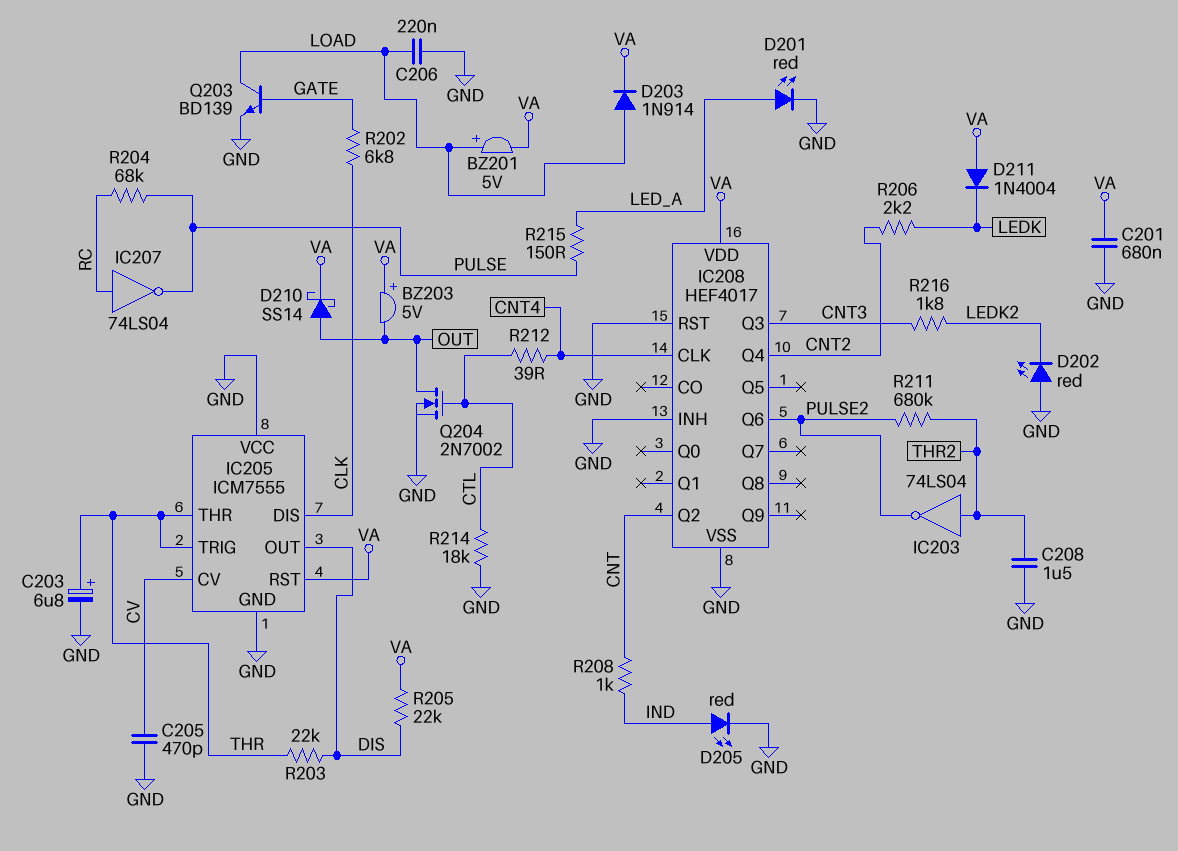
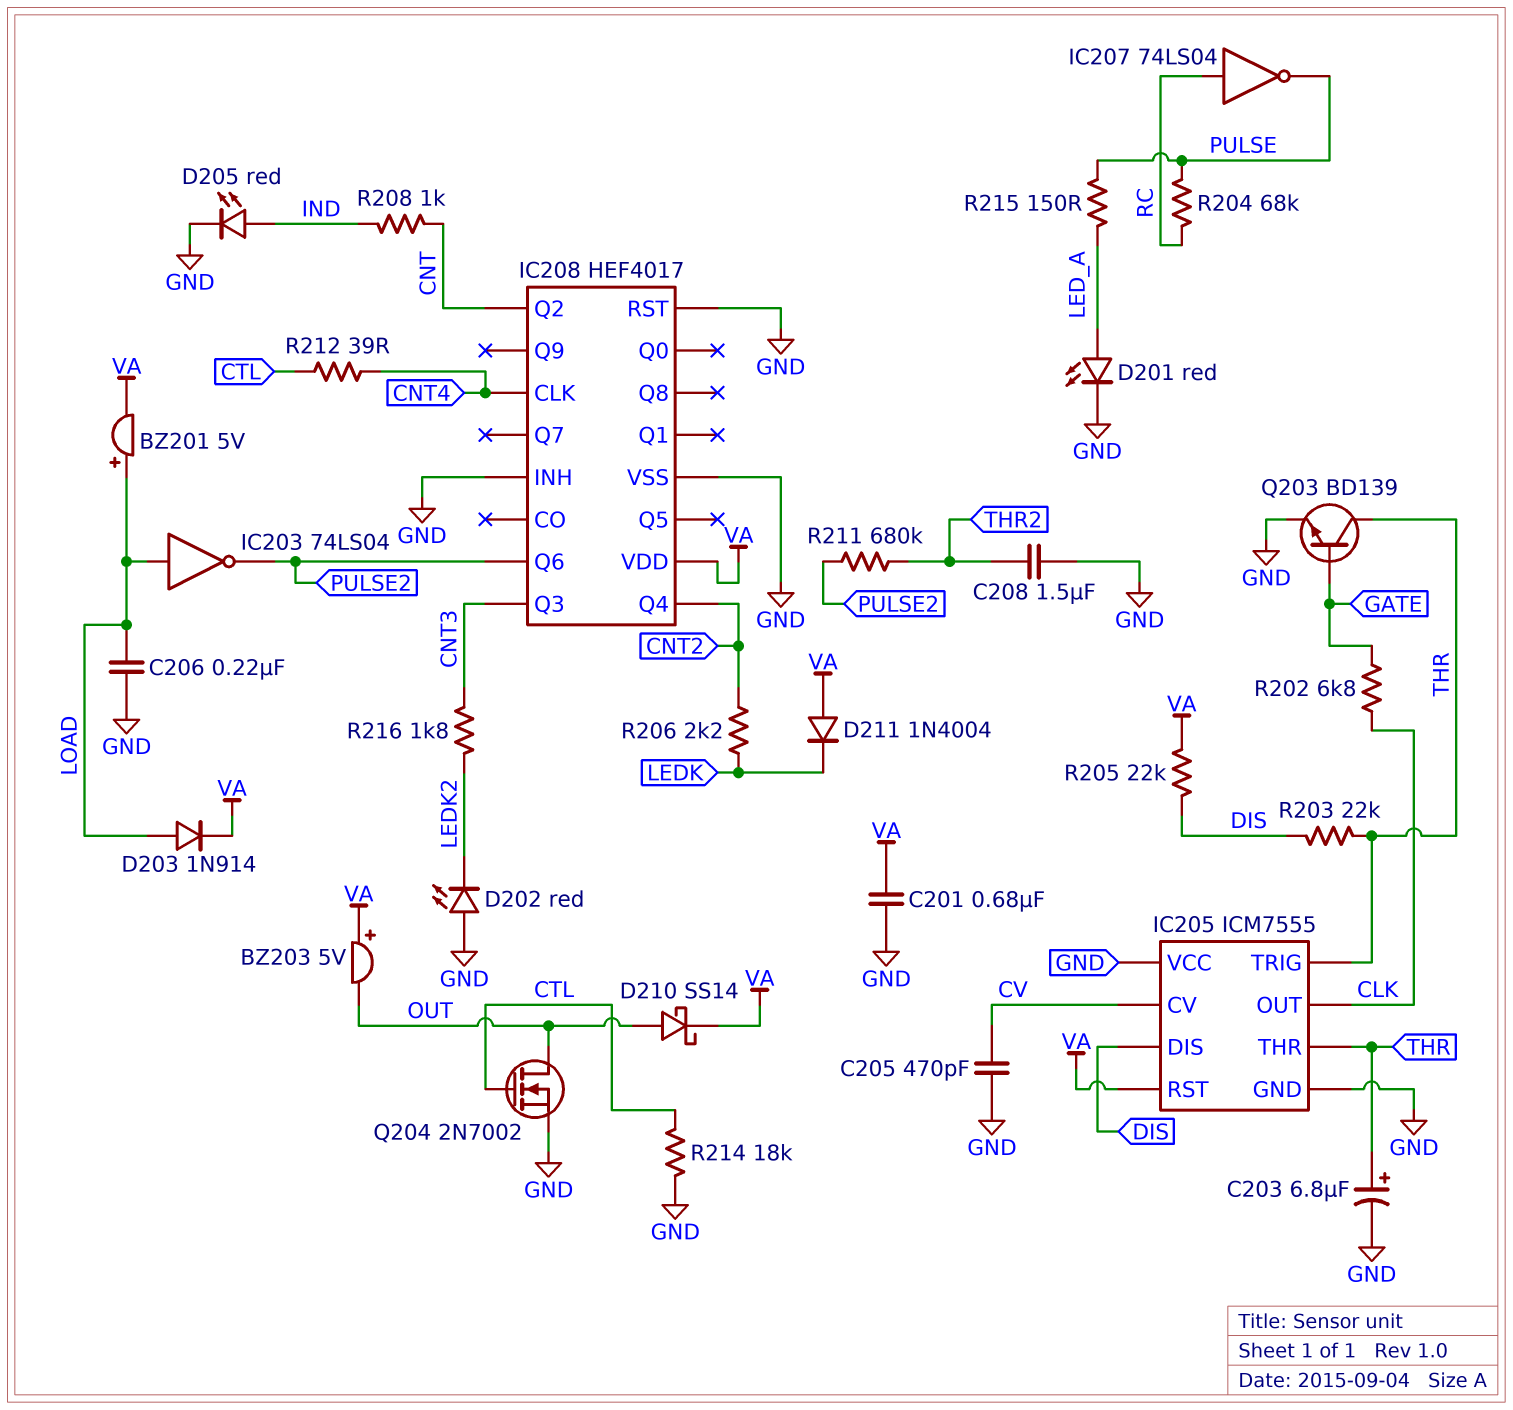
IC203: NOT 74LS04 (in THR2, out PULSE2) -> NOT 74LS04 (in LOAD, out PULSE2)
IC205 pin DIS: CLK -> DIS
IC205 pin OUT: DIS -> CLK
Q203: NPN BD139 (B GATE, C LOAD, E GND) -> NPN BD139 (B GATE, C THR, E GND)

